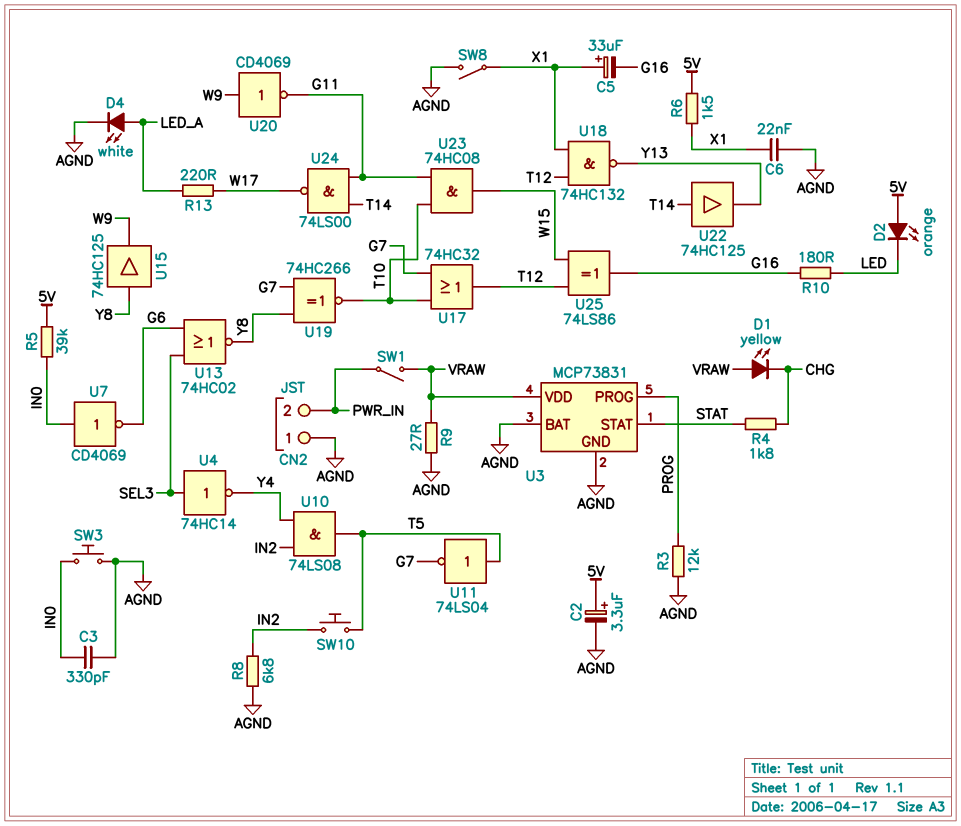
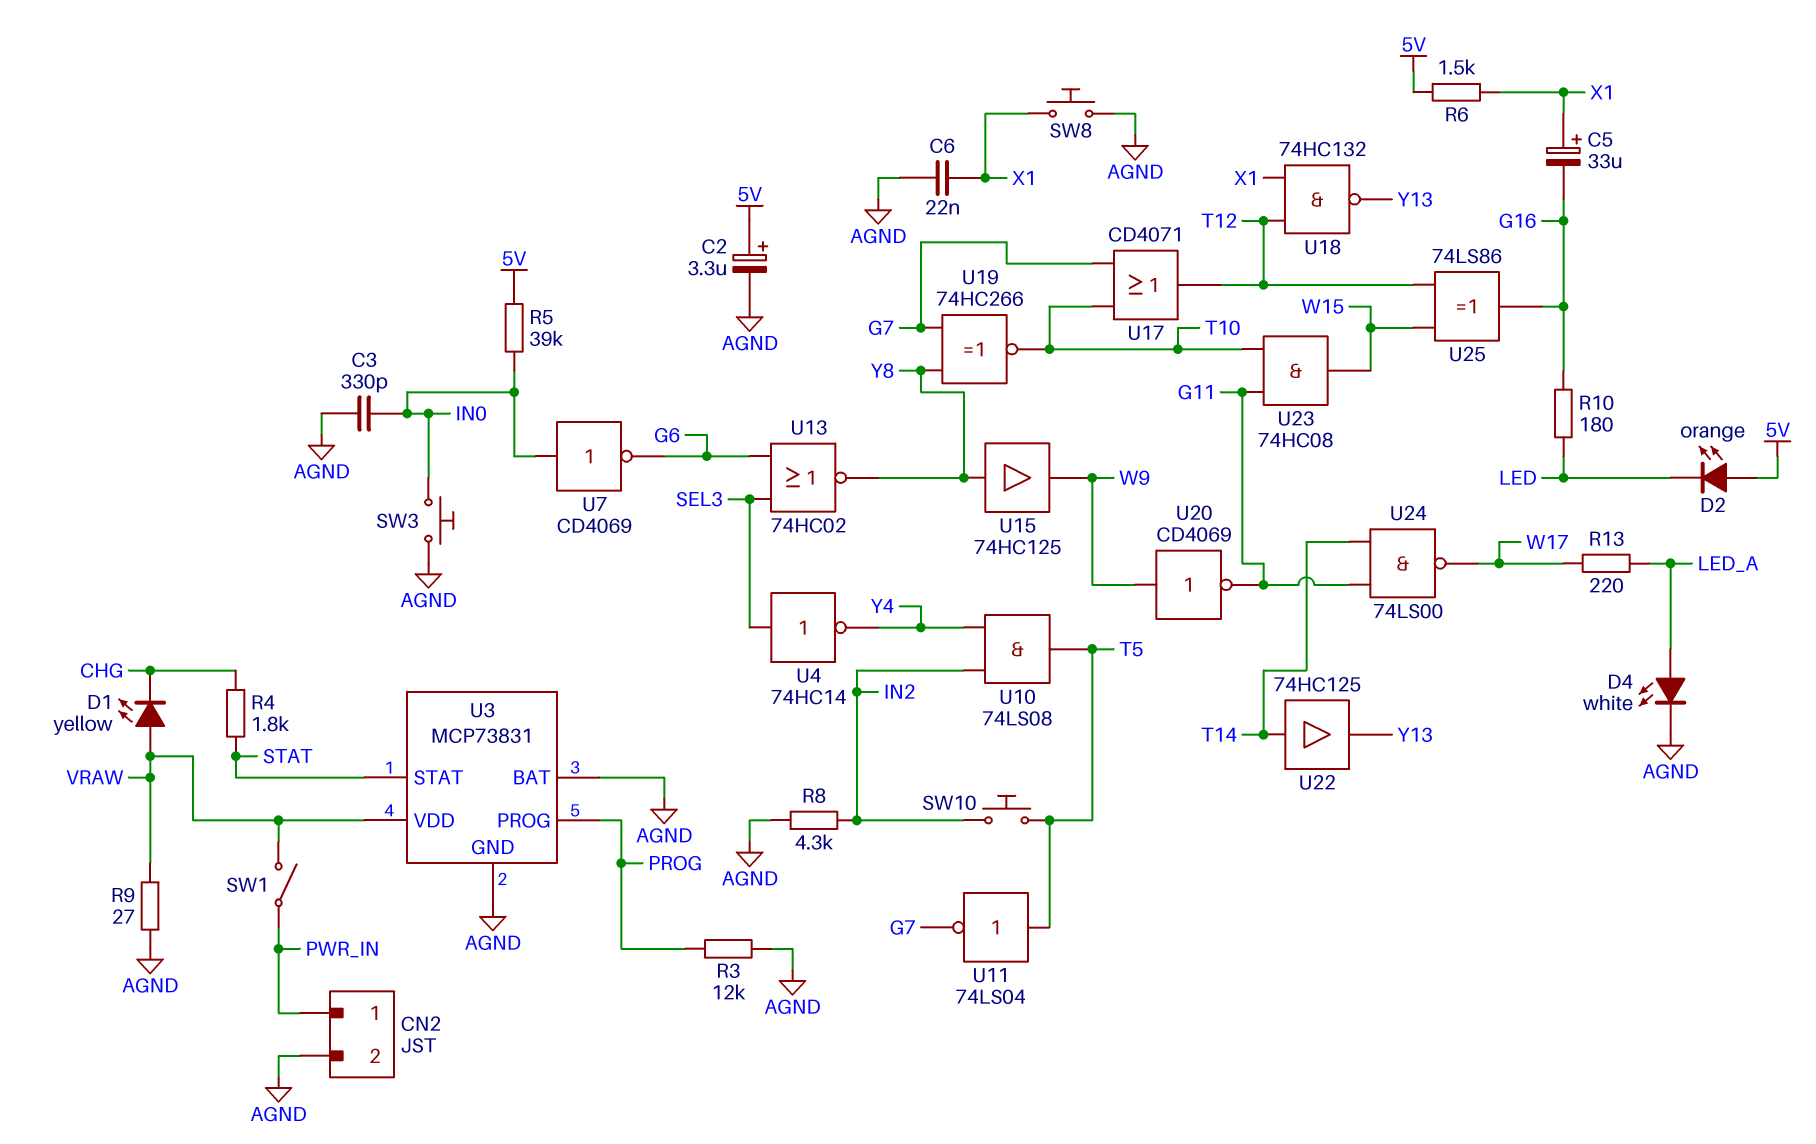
CN2 pin 1: AGND -> PWR_IN
CN2 pin 2: PWR_IN -> AGND
R8: 6.8k (AGND, IN2) -> 4.3k (AGND, IN2)
SW8: switch (AGND, X1) -> button (AGND, X1)
U17: OR 74HC32 (in G7, in T10, out T12) -> OR CD4071 (in G7, in T10, out T12)

